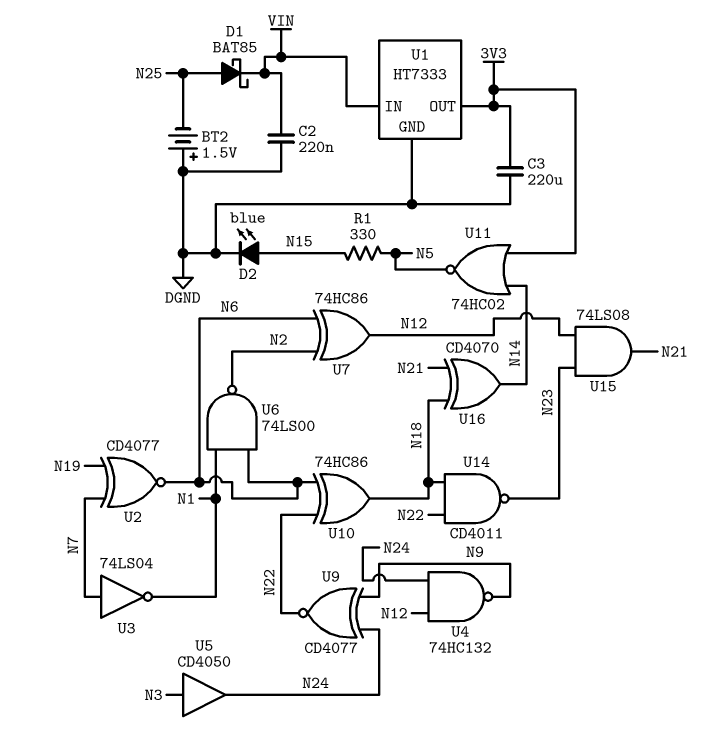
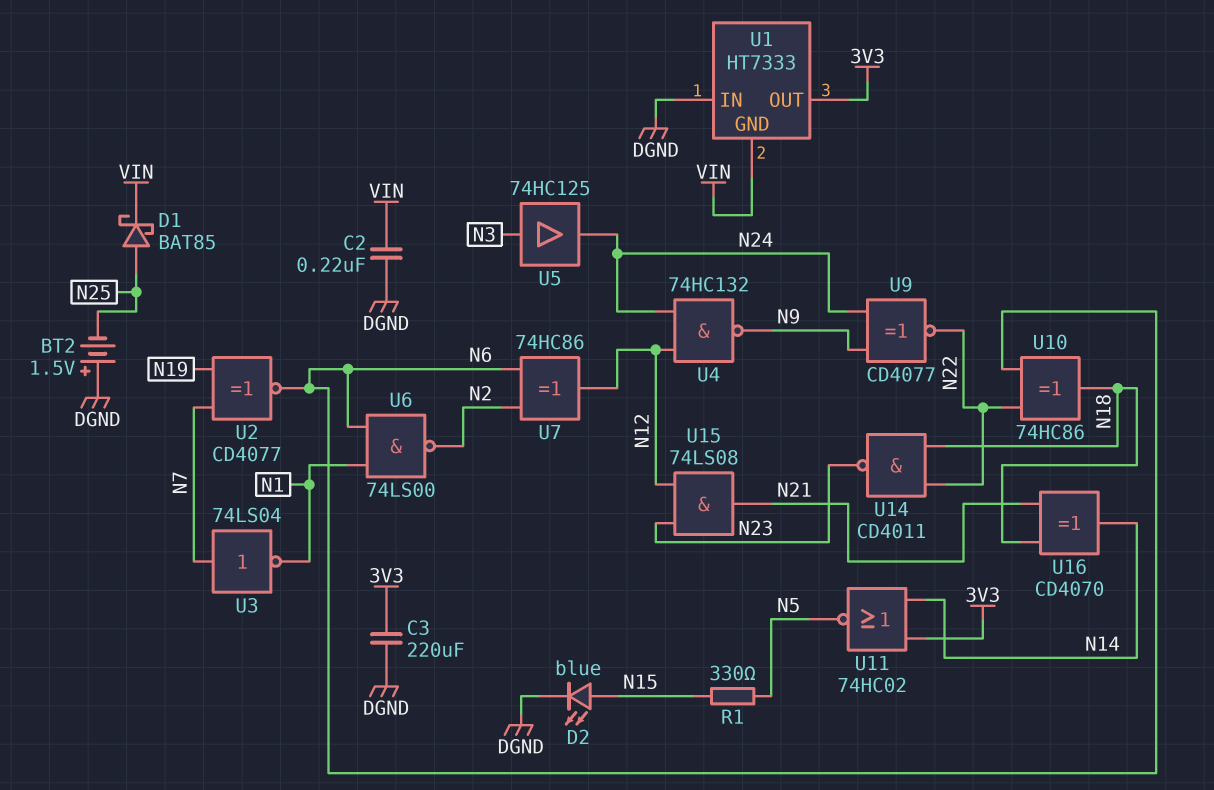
U1 pin GND: DGND -> VIN
U1 pin IN: VIN -> DGND
U5: buffer CD4050 (in N3, out N24) -> buffer 74HC125 (in N3, out N24)

